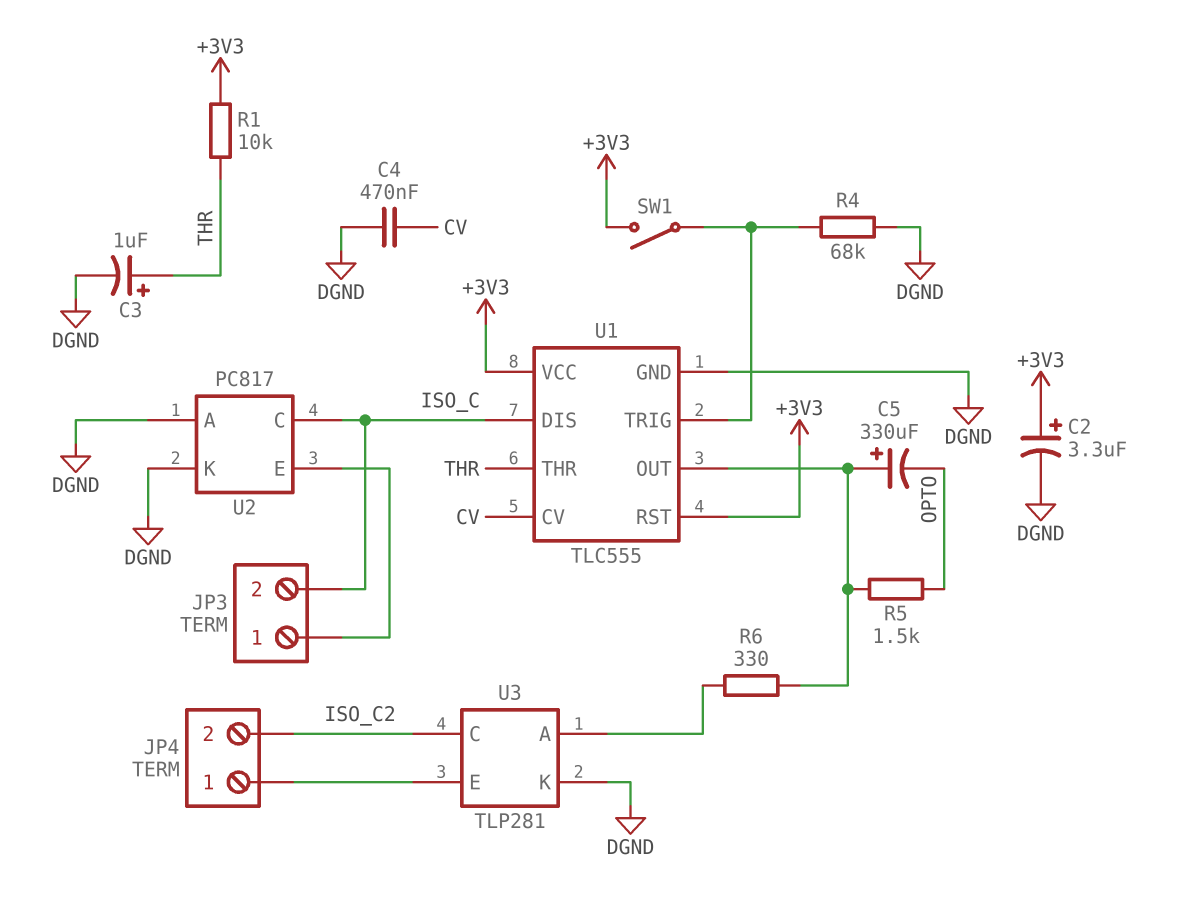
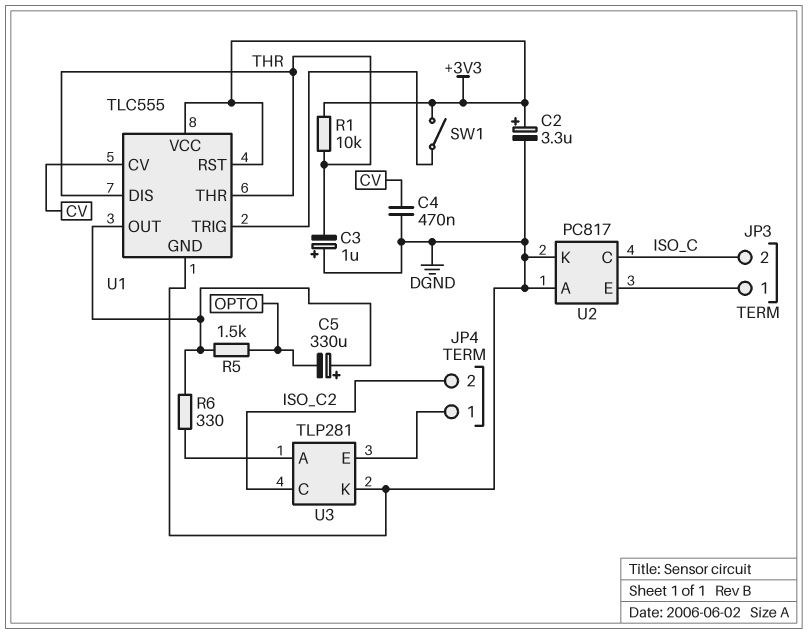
C3: 1uF (plus THR, minus DGND) -> 1uF (plus DGND, minus THR)
R4: 68k (DGND, U1/TRIG) -> none
U1 pin DIS: ISO_C -> THR

